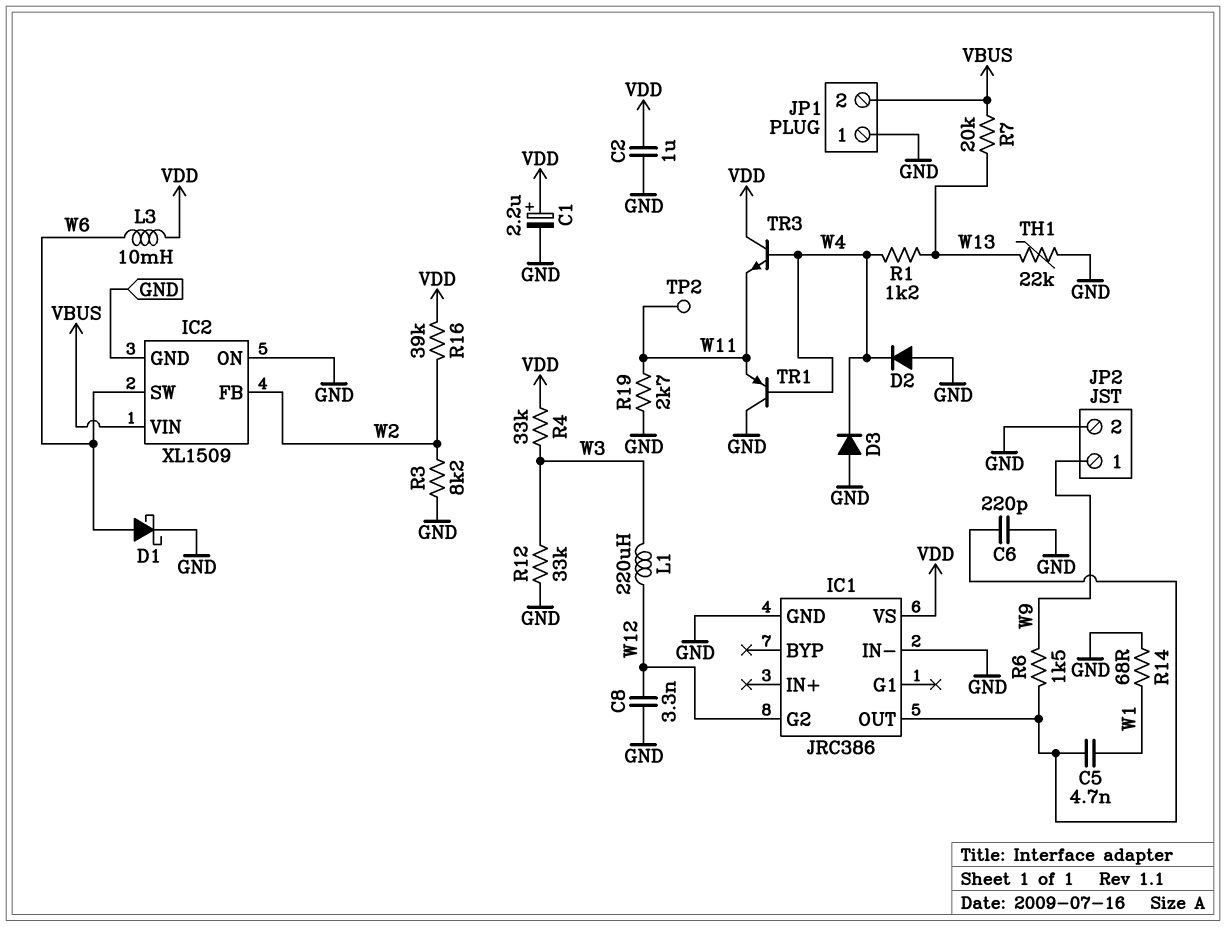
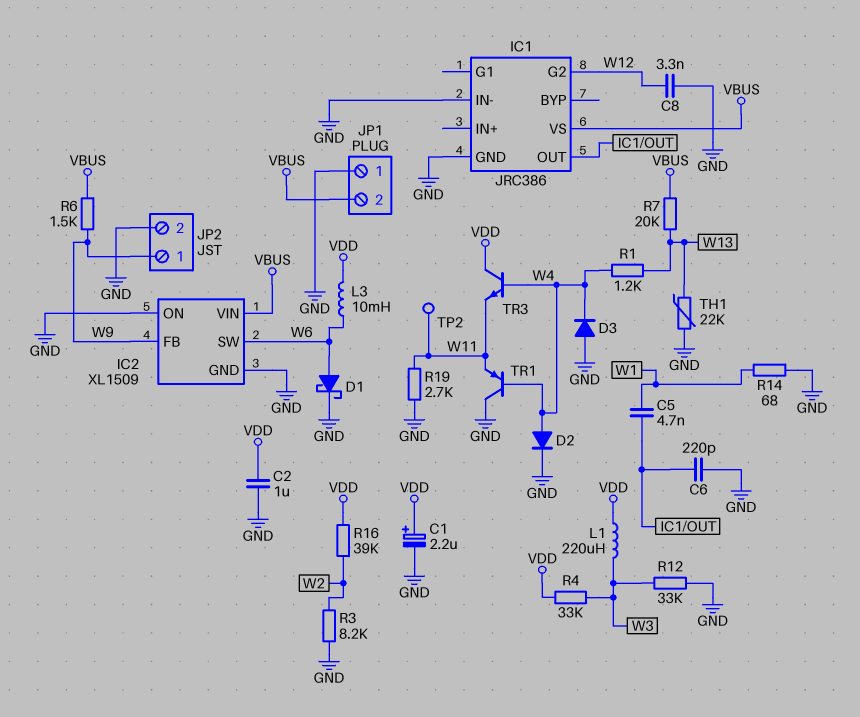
D2: diode (A GND, K W4) -> diode (A W4, K GND)
IC1 pin VS: VDD -> VBUS
IC2 pin FB: W2 -> W9
L1: 220uH (W3, W12) -> 220uH (VDD, W3)
R6: 1.5k (IC1/OUT, W9) -> 1.5k (VBUS, W9)

